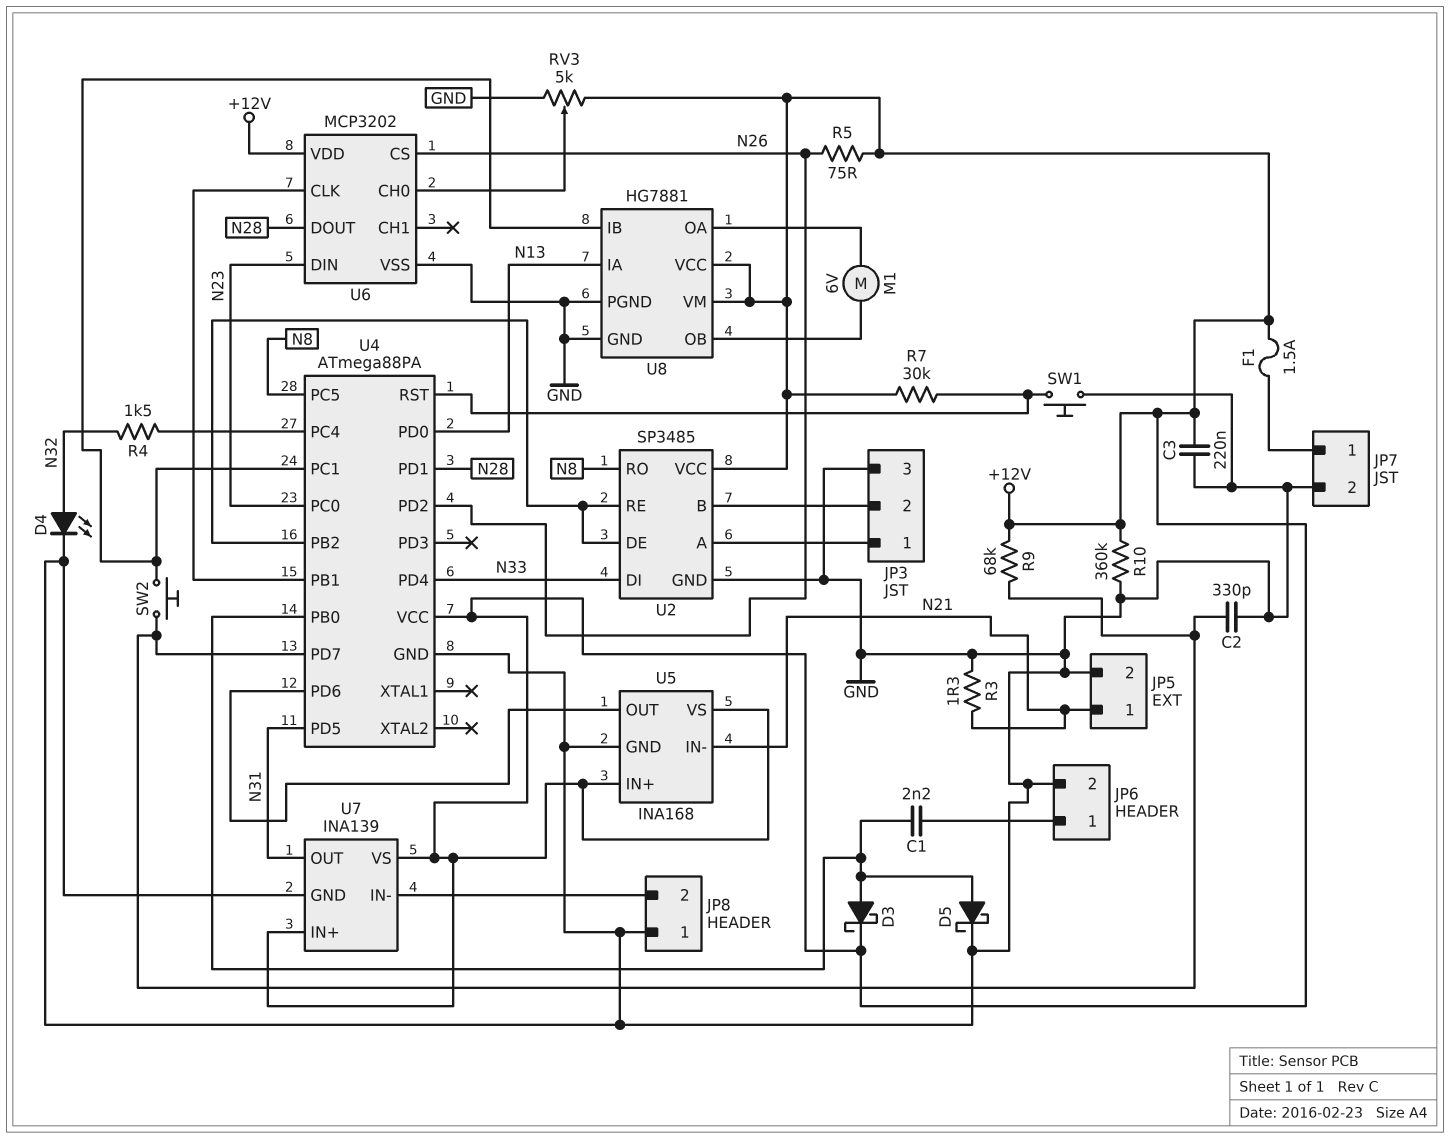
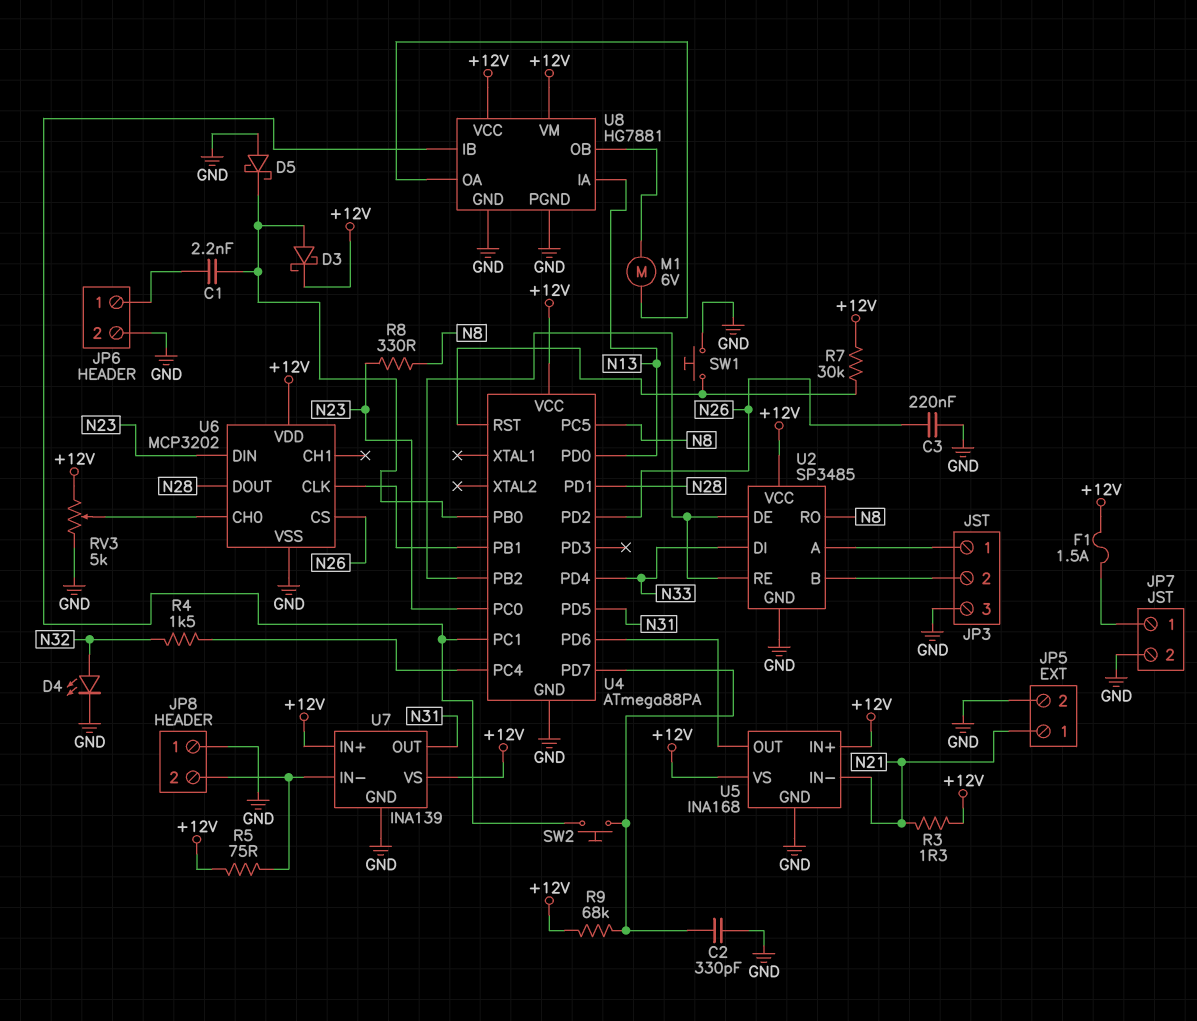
C3: 220nF (+12V, GND) -> 220nF (GND, N26)
D5: schottky (A U4/PB0, K GND) -> schottky (A GND, K U4/PB0)
R3: 1.3 (GND, N21) -> 1.3 (+12V, N21)
R5: 75 (+12V, N26) -> 75 (+12V, JP8/2)
R8: none -> 330 (N8, N23)
R10: 360k (+12V, GND) -> none

